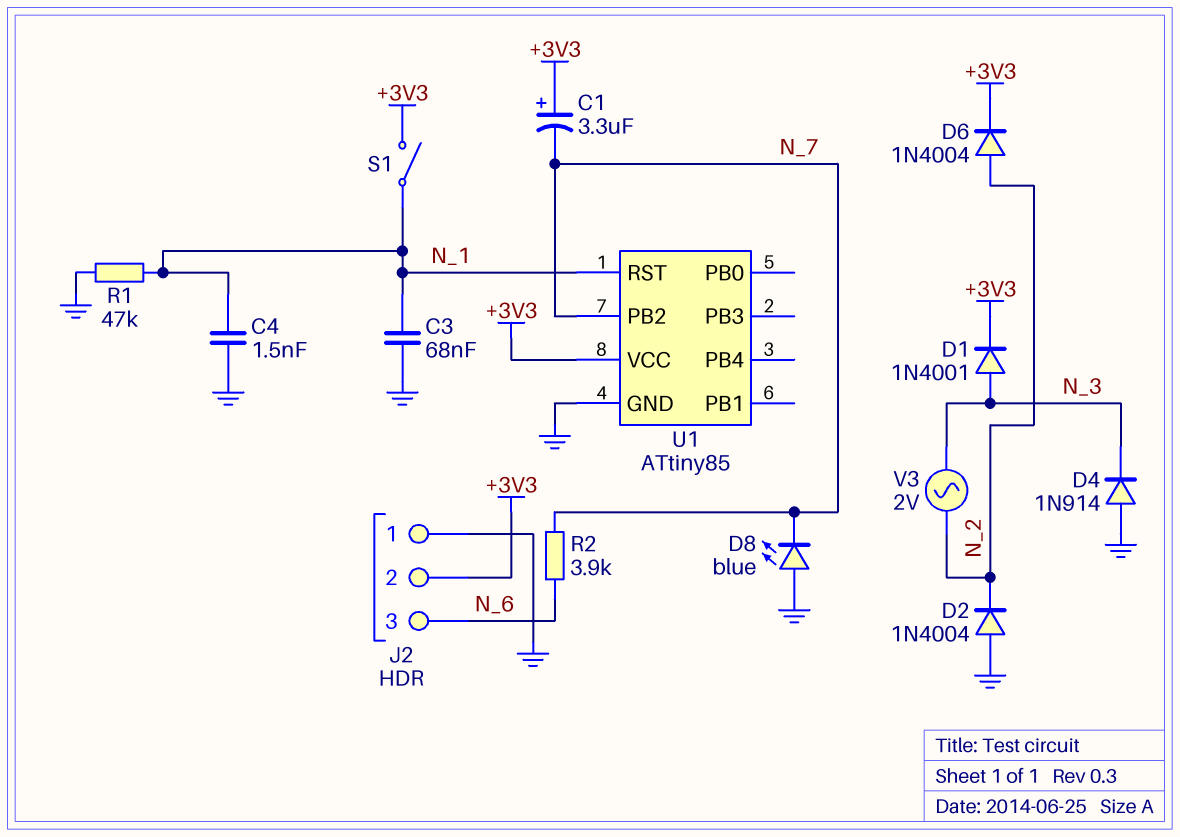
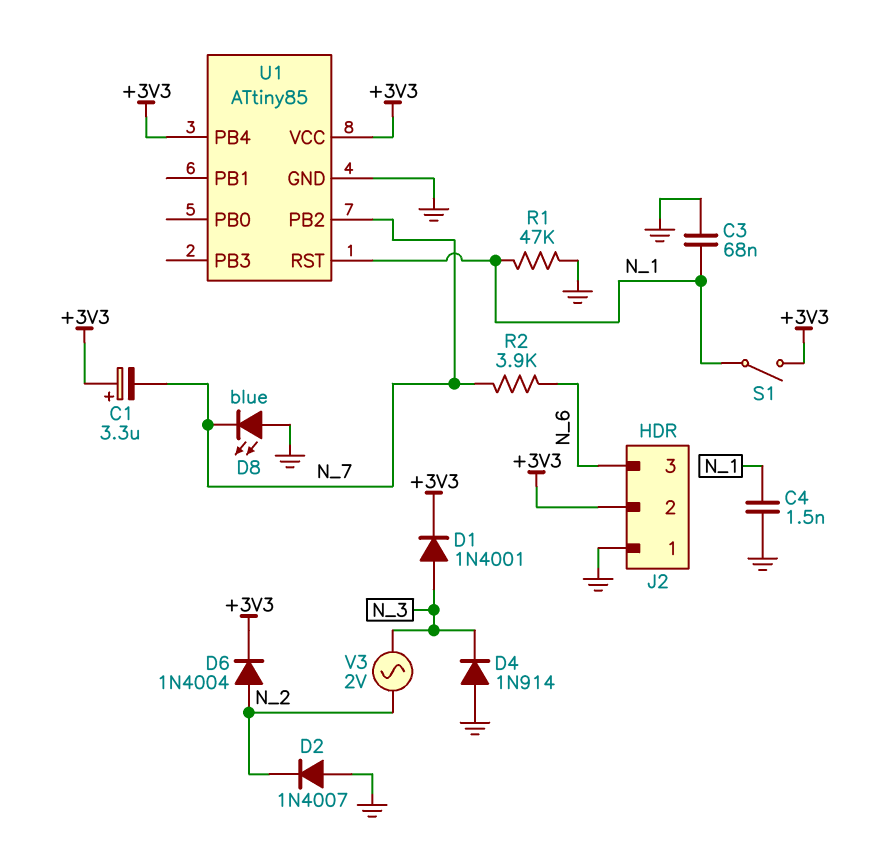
D2: diode 1N4004 (A GND, K N_2) -> diode 1N4007 (A GND, K N_2)
U1 pin PB4: none -> +3V3

